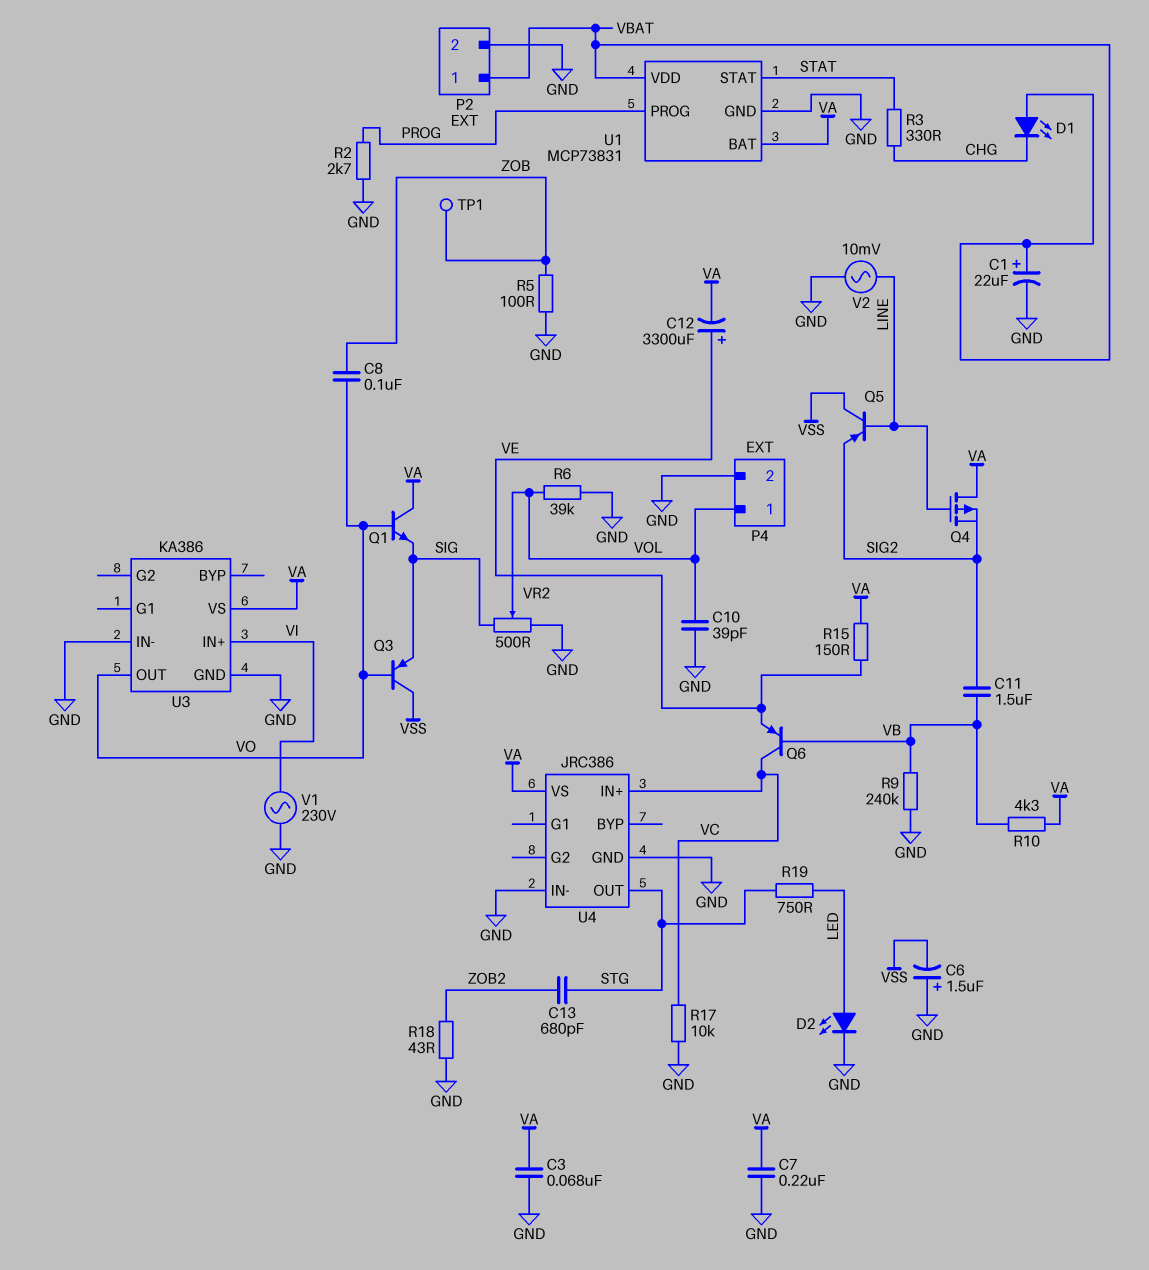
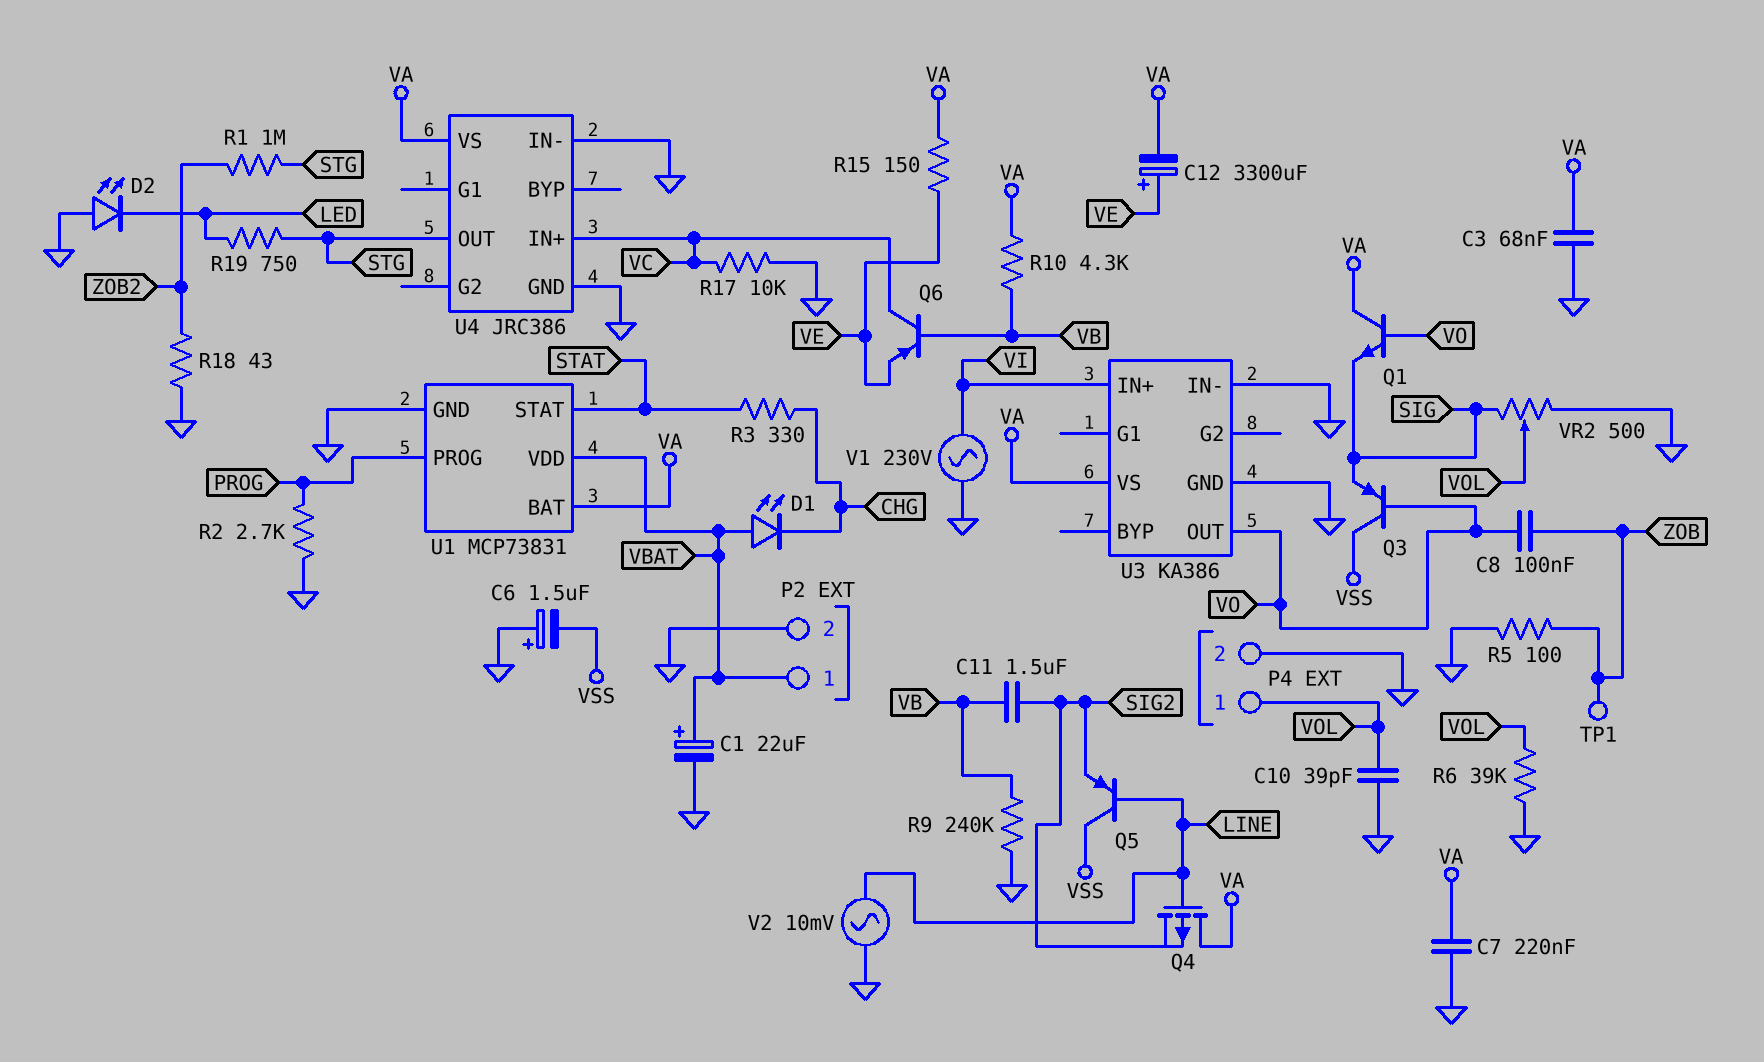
C13: 680pF (STG, ZOB2) -> none
D2: LED (A LED, K GND) -> LED (A GND, K LED)
R1: none -> 1M (STG, ZOB2)

